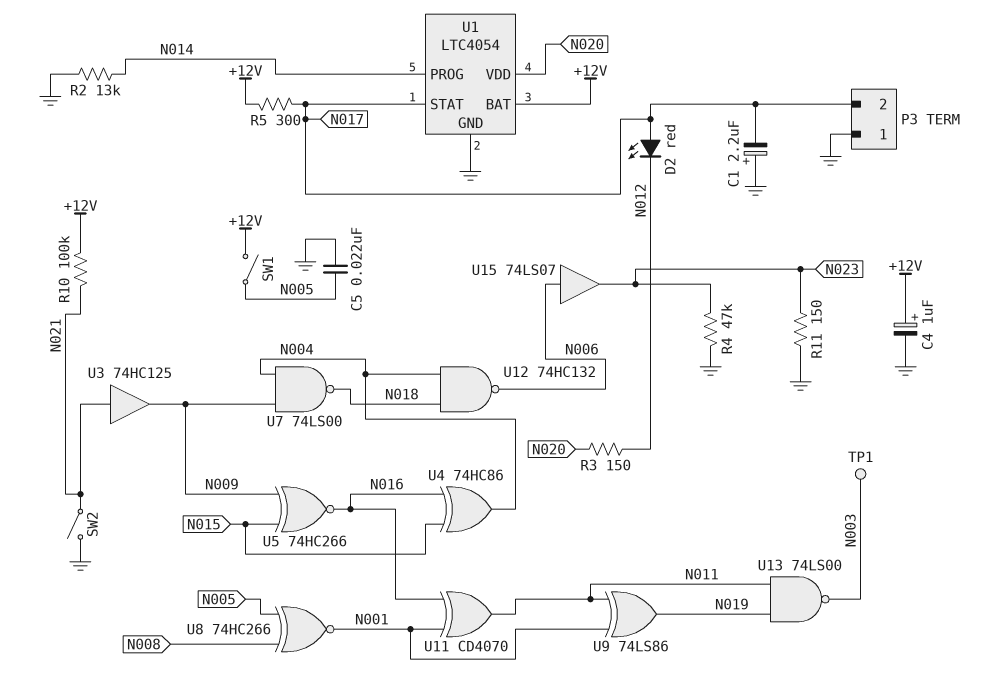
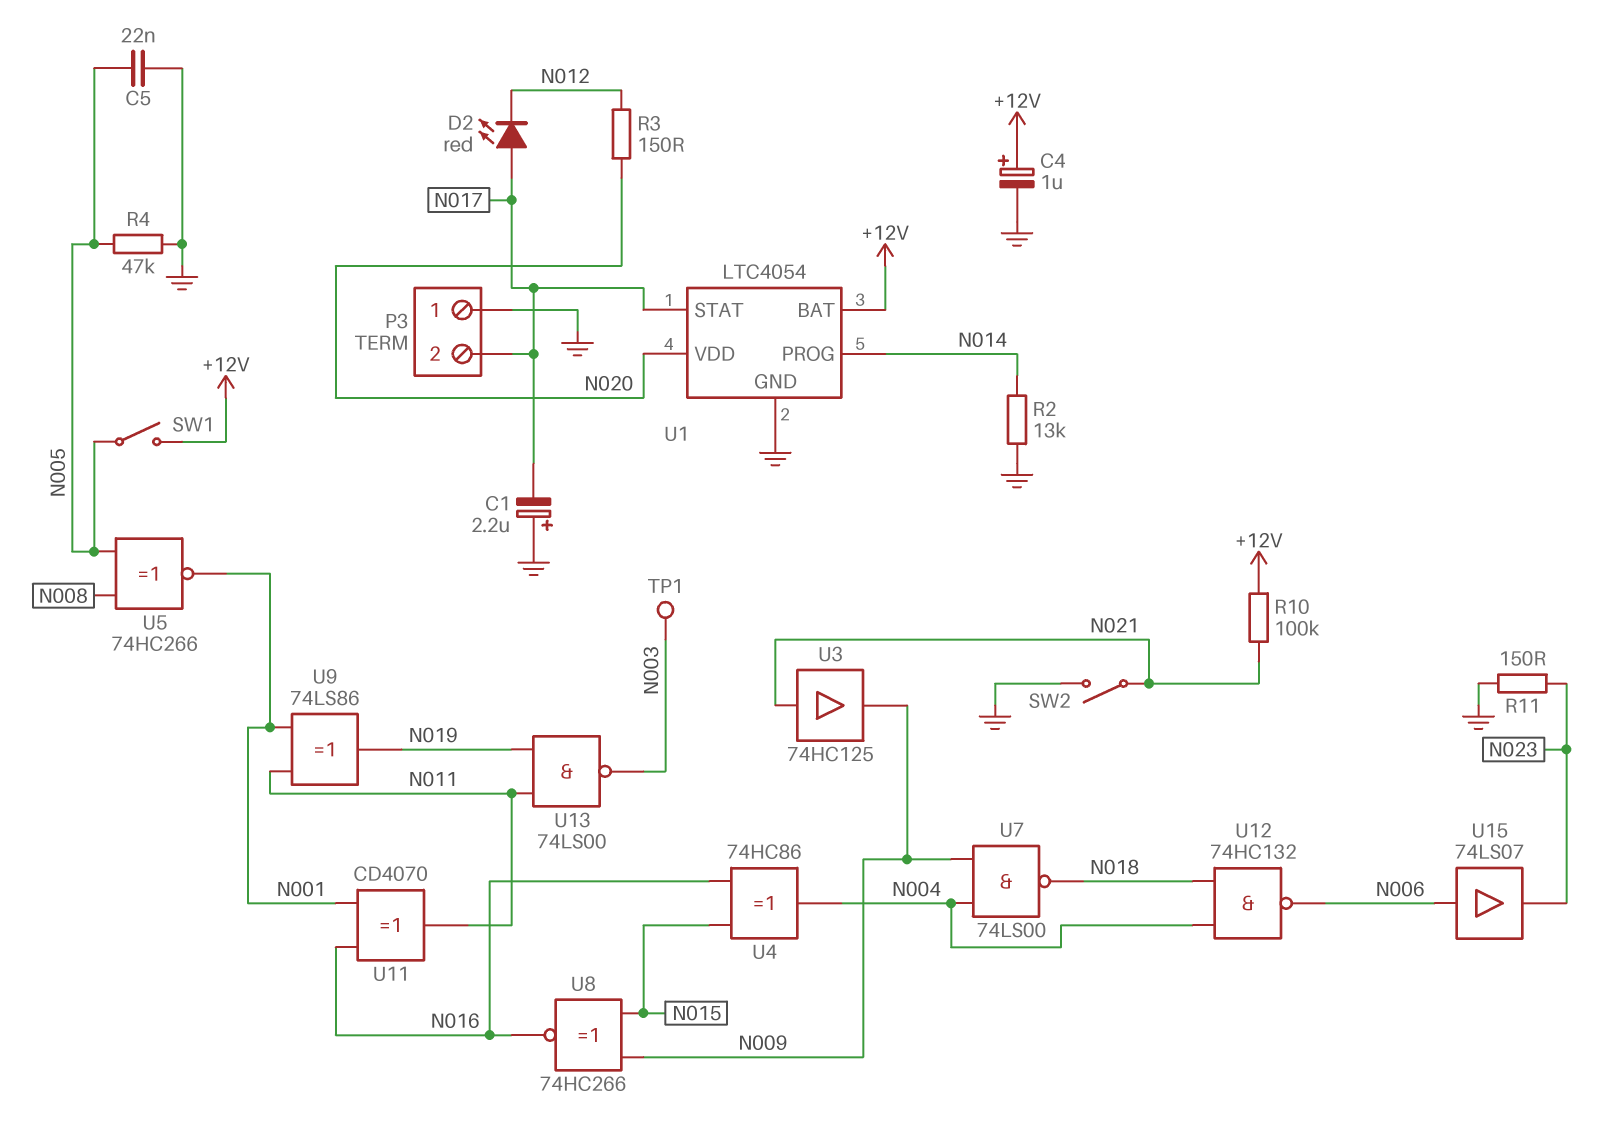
R4: 47k (GND, N023) -> 47k (GND, N005)
R5: 300 (+12V, N017) -> none
U5: XNOR 74HC266 (in N009, in N015, out N016) -> XNOR 74HC266 (in N005, in N008, out N001)
U8: XNOR 74HC266 (in N005, in N008, out N001) -> XNOR 74HC266 (in N009, in N015, out N016)

